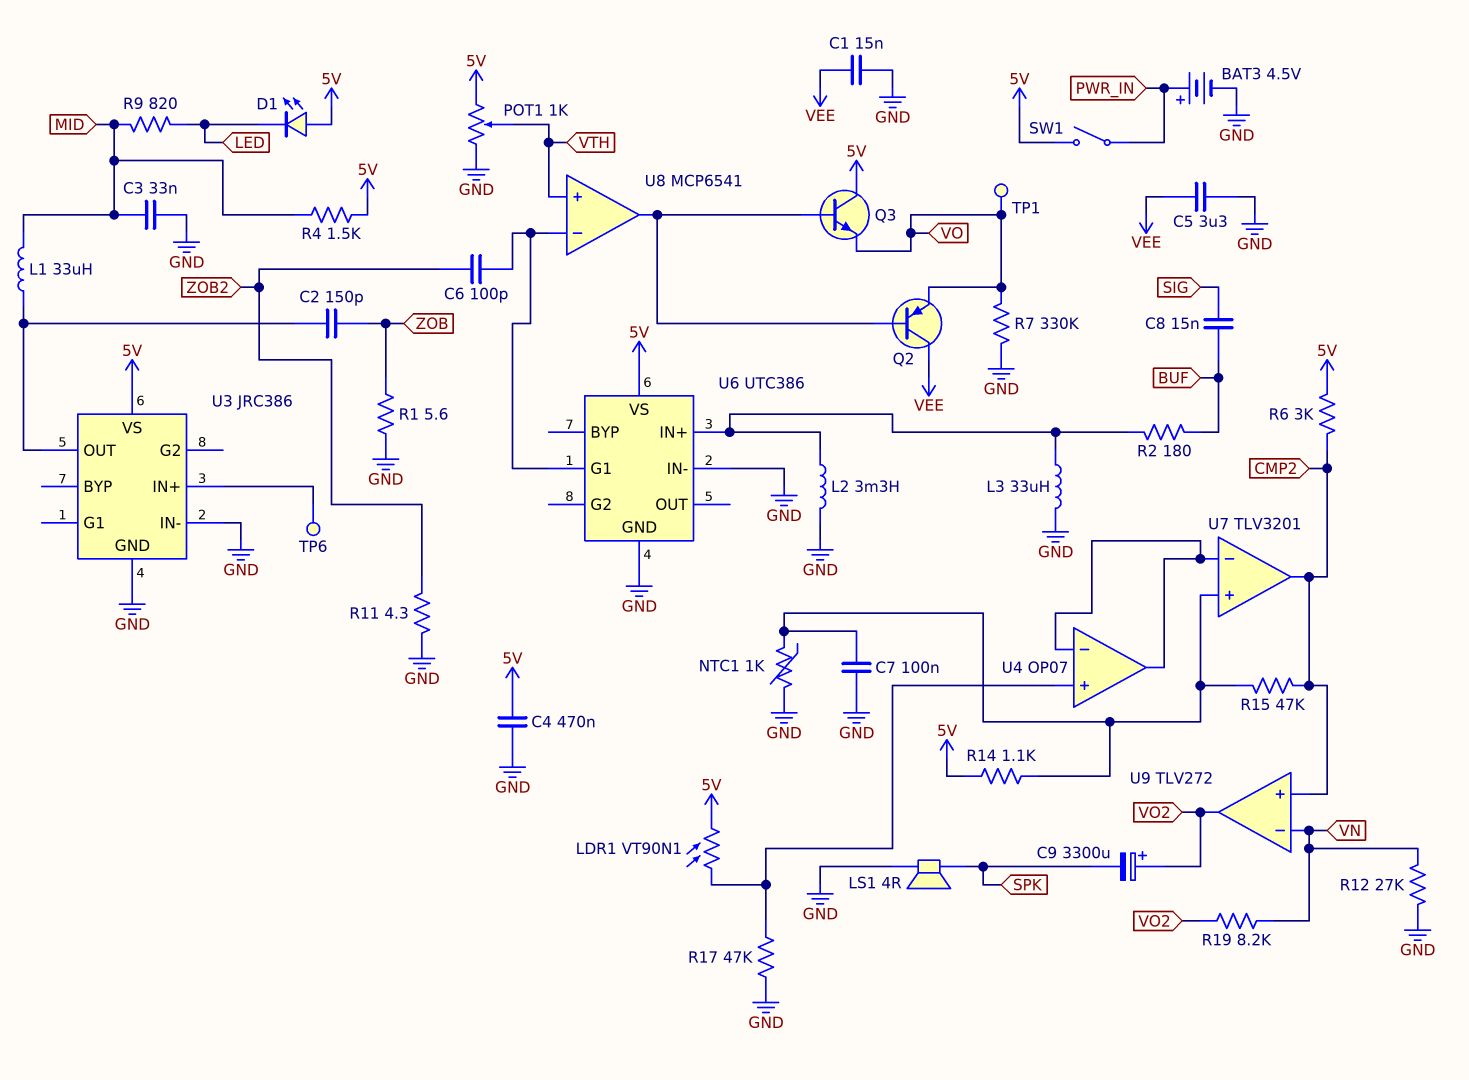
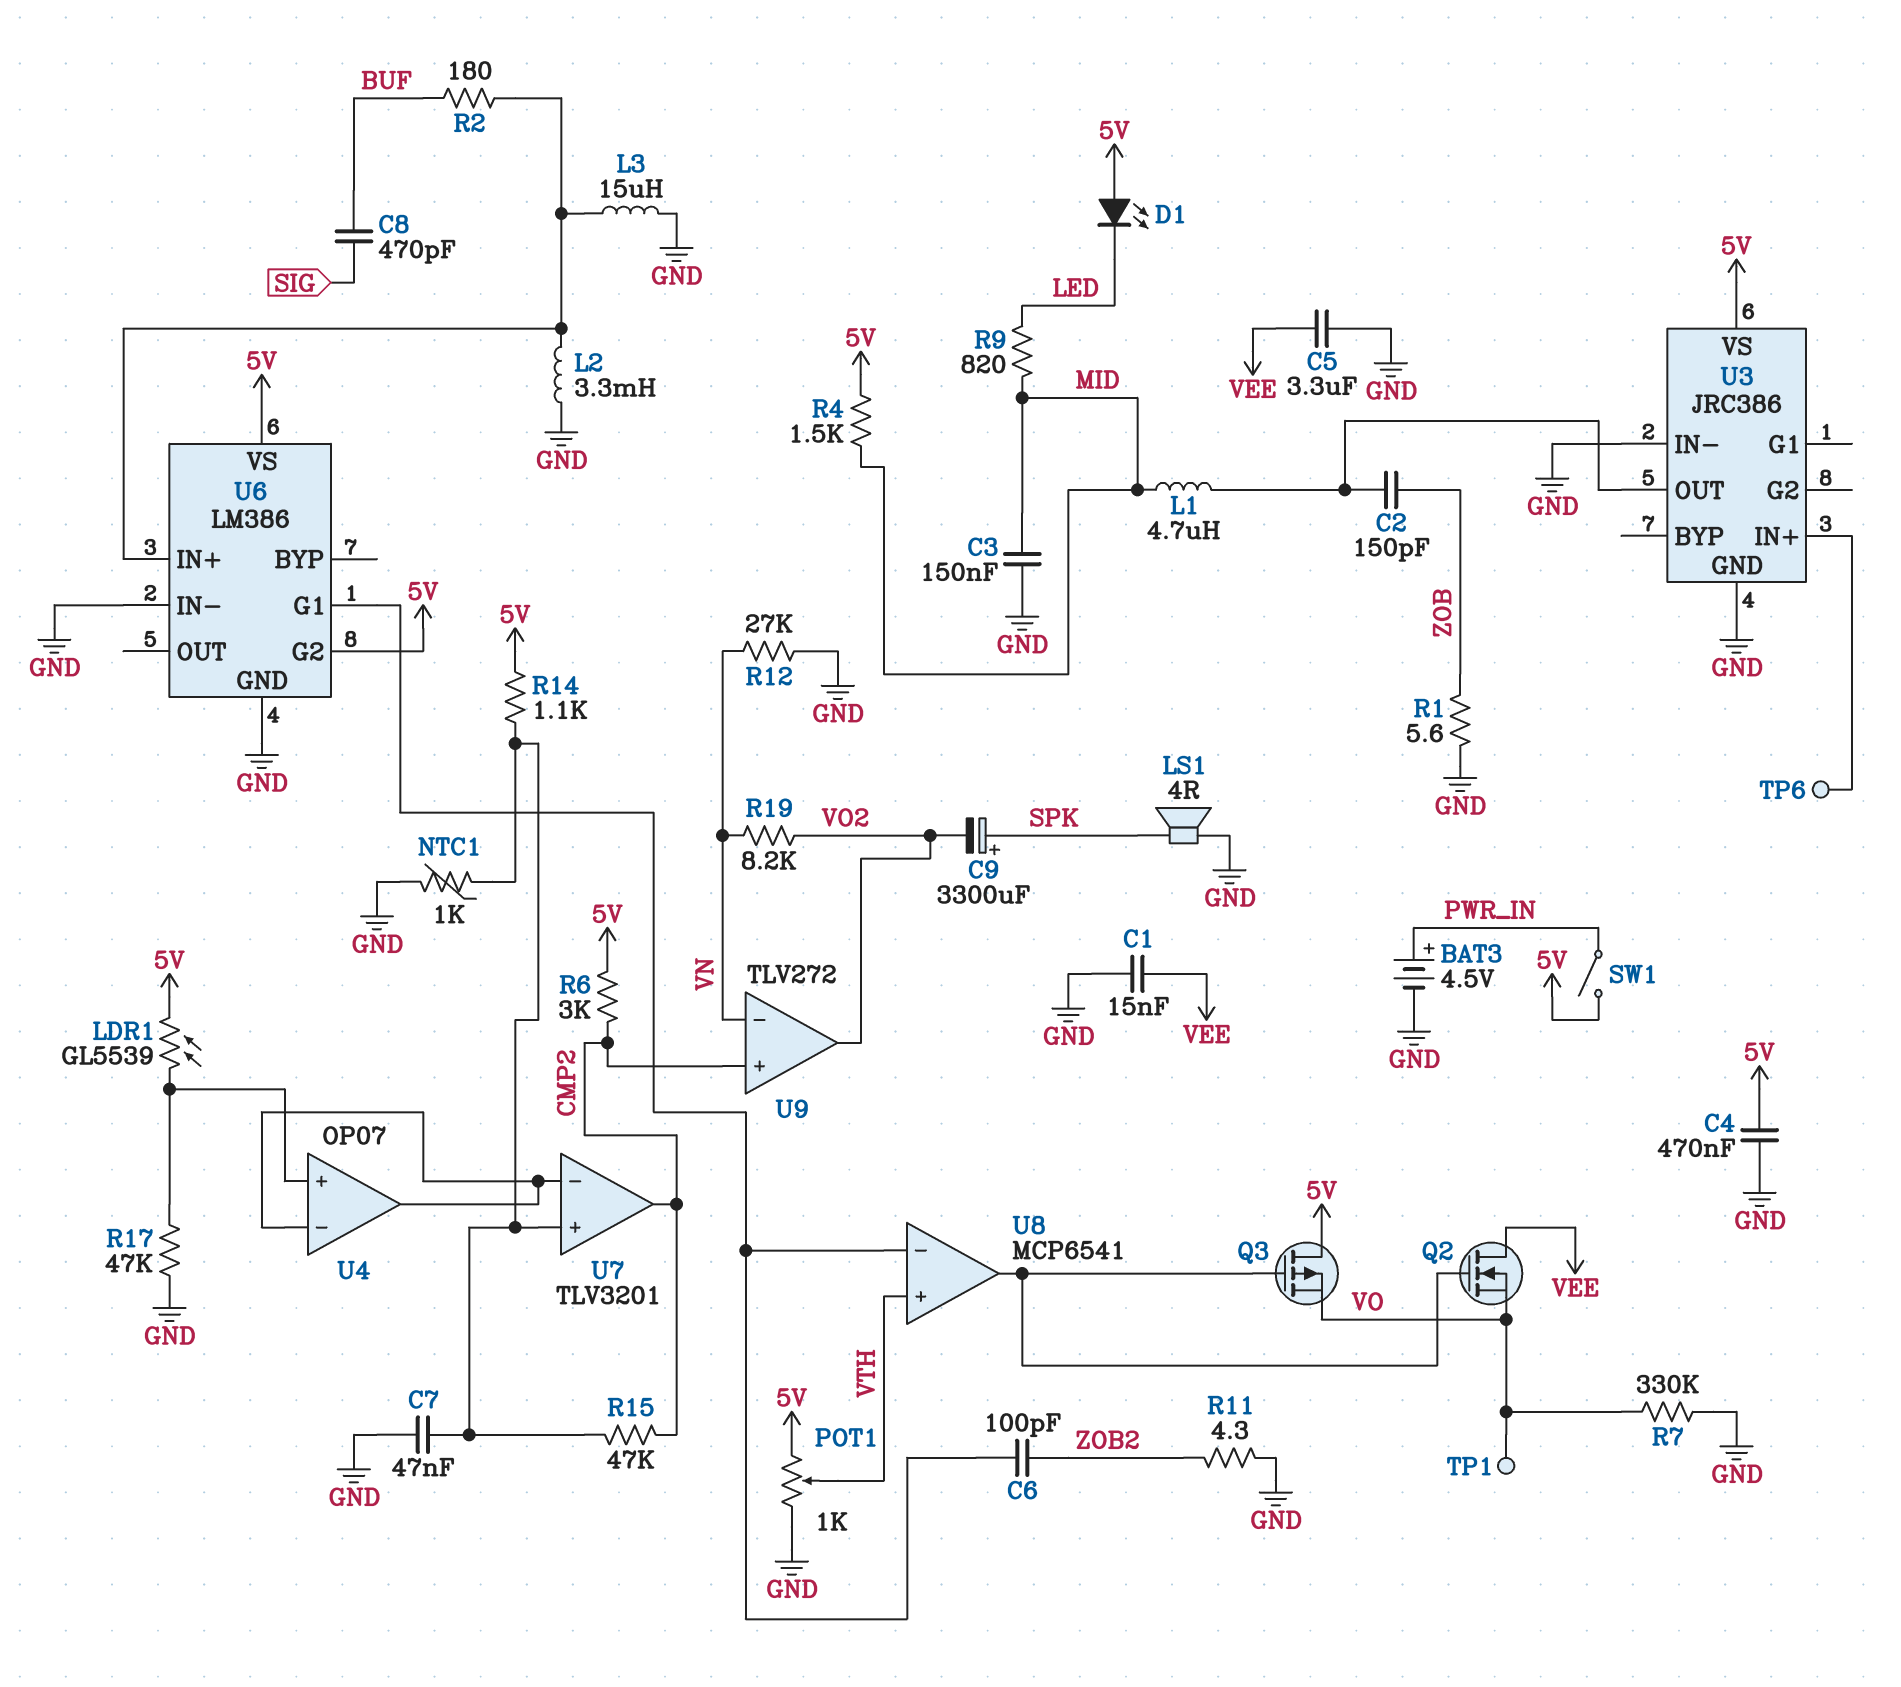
C3: 33nF (GND, MID) -> 150nF (GND, MID)
C7: 100nF (GND, U7/in+) -> 47nF (GND, U7/in+)
C8: 15nF (BUF, SIG) -> 470pF (BUF, SIG)
C9: 3300uF (plus VO2, minus SPK) -> 3300uF (plus SPK, minus VO2)
L1: 33uH (MID, U3/OUT) -> 4.7uH (MID, U3/OUT)
L3: 33uH (GND, U6/IN+) -> 15uH (GND, U6/IN+)
LDR1: VT90N1 (5V, U4/in+) -> GL5539 (5V, U4/in+)
Q2: PNP (B U8/out, C VEE, E VO) -> NMOS (G U8/out, D VEE, S VO)
Q3: NPN (B U8/out, C 5V, E VO) -> PMOS (G U8/out, D 5V, S VO)
U6: UTC386 -> LM386
U6 pin G2: none -> 5V

